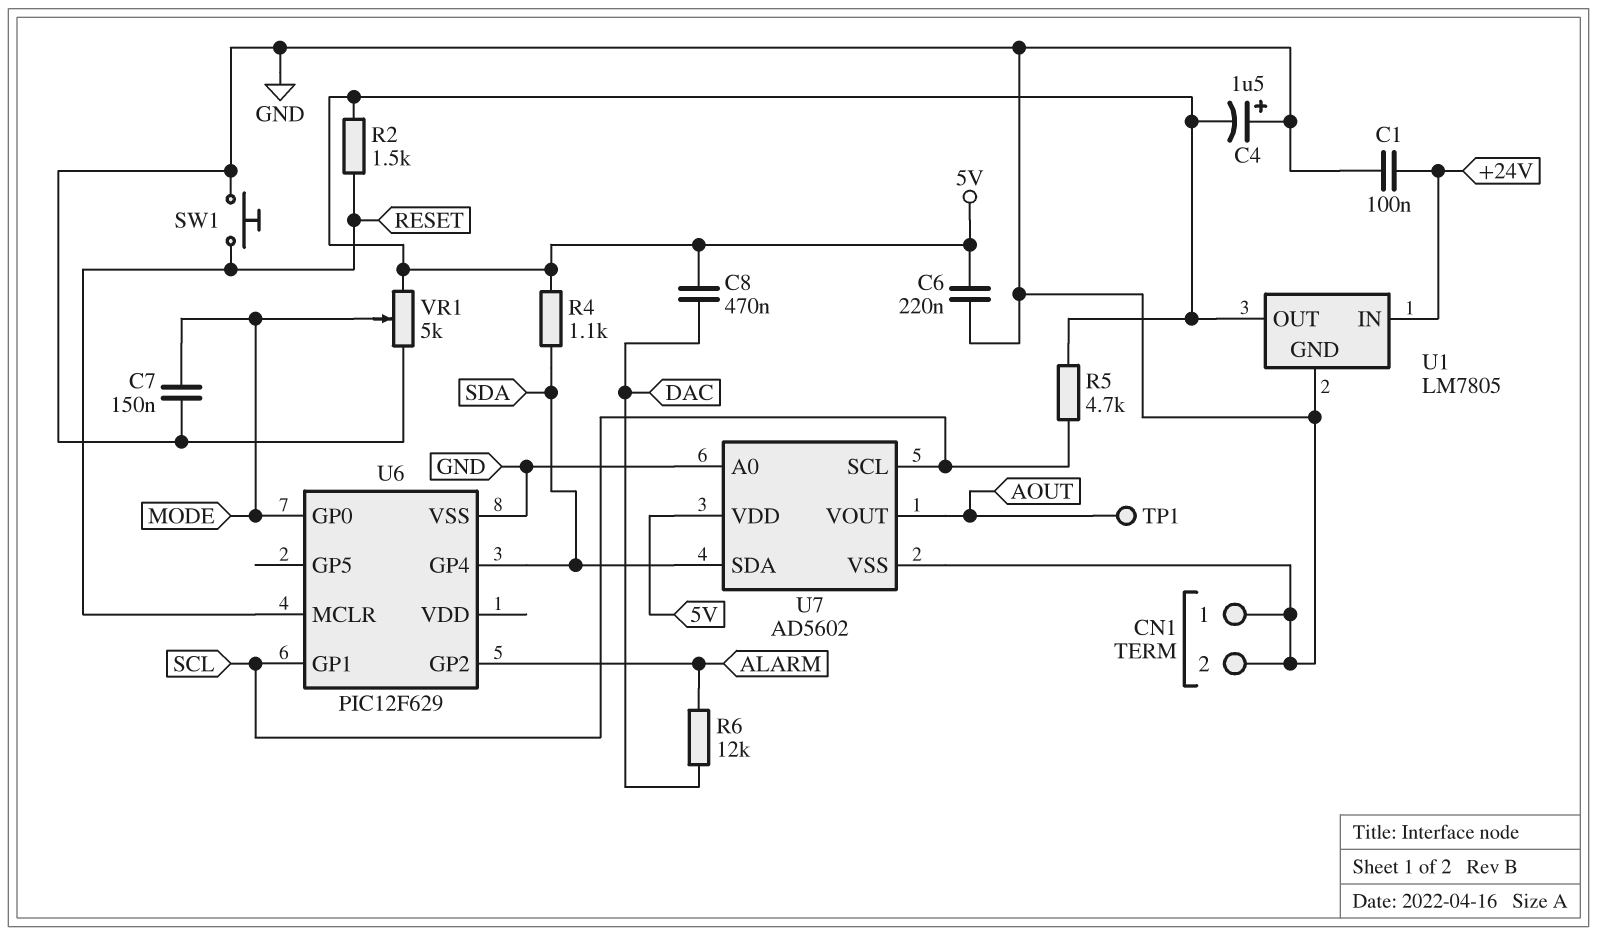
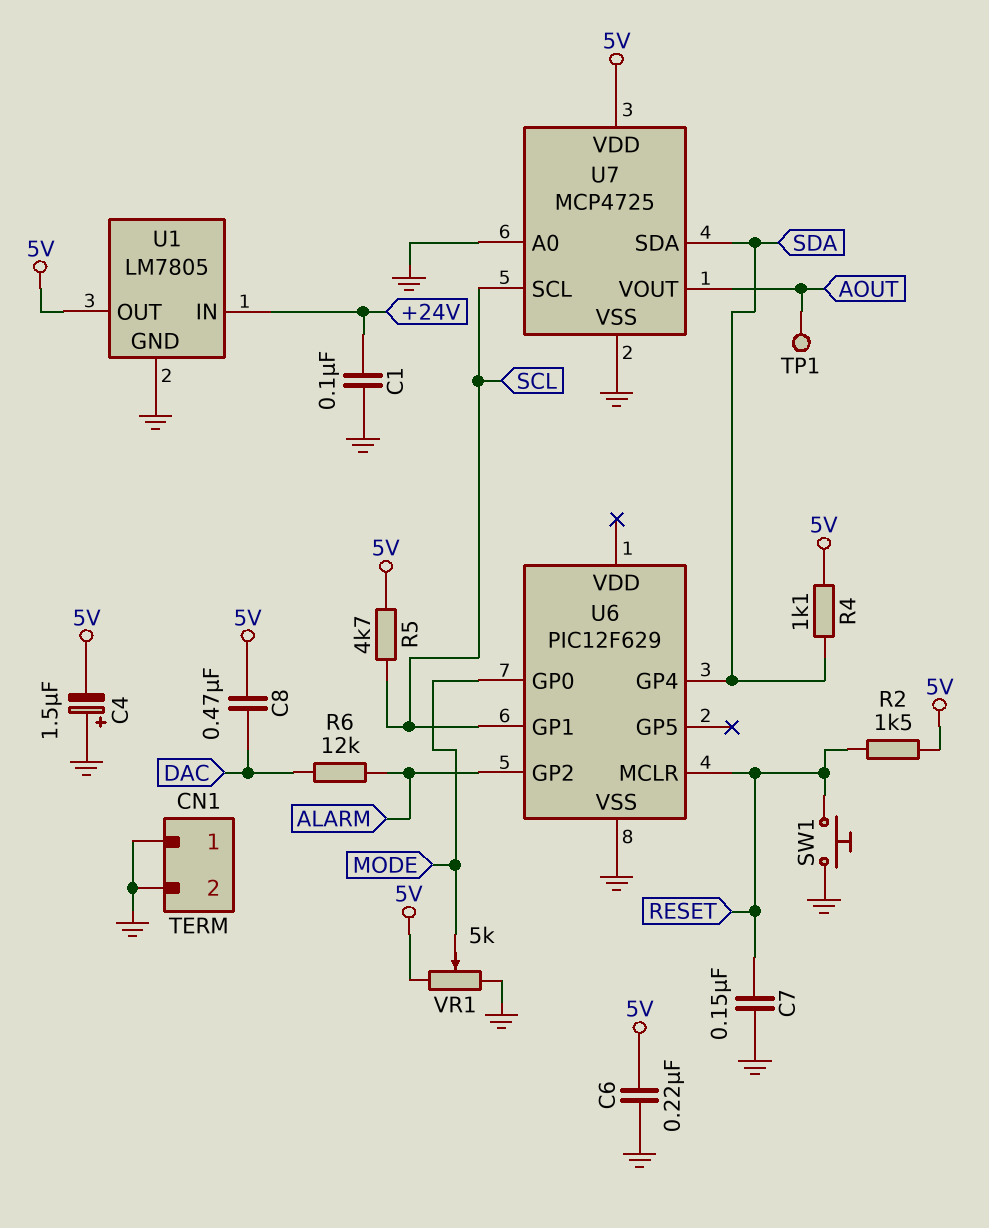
C7: 150nF (GND, MODE) -> 150nF (GND, RESET)
U7: AD5602 -> MCP4725

